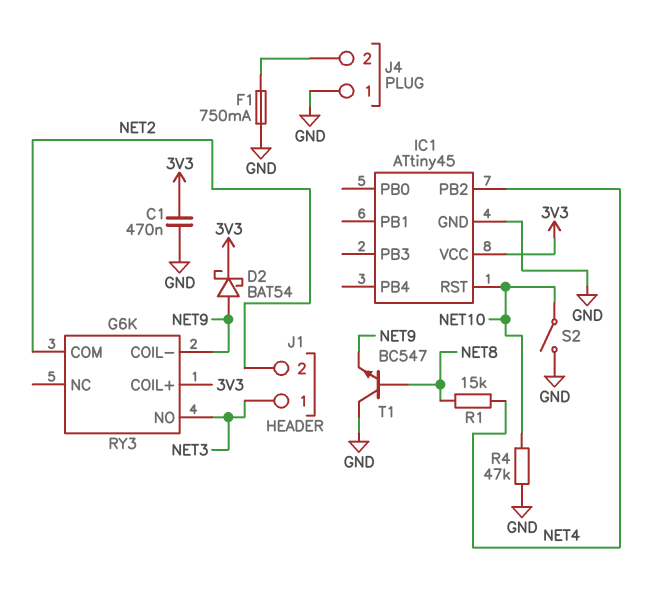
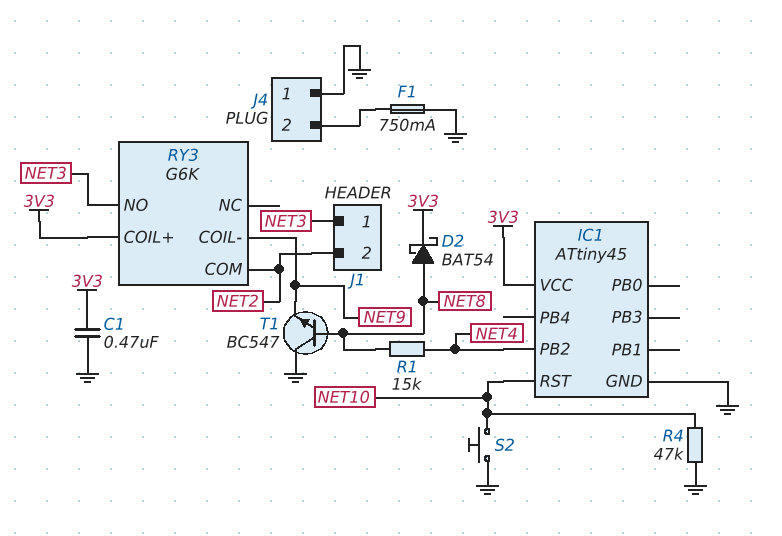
D2: schottky BAT54 (A NET9, K 3V3) -> schottky BAT54 (A NET8, K 3V3)
S2: switch (GND, NET10) -> button (GND, NET10)

